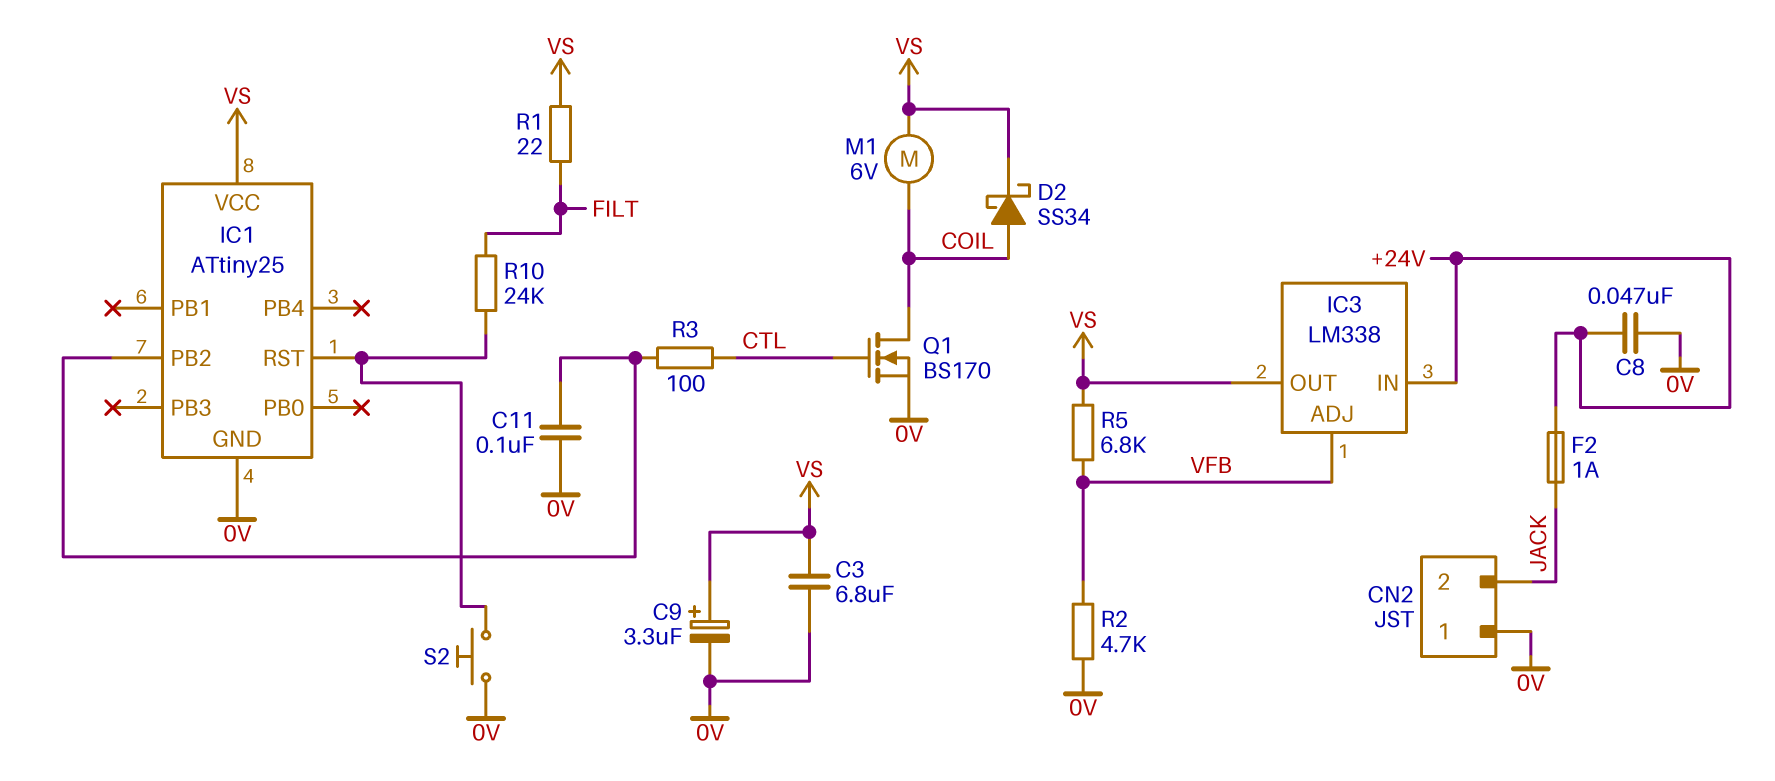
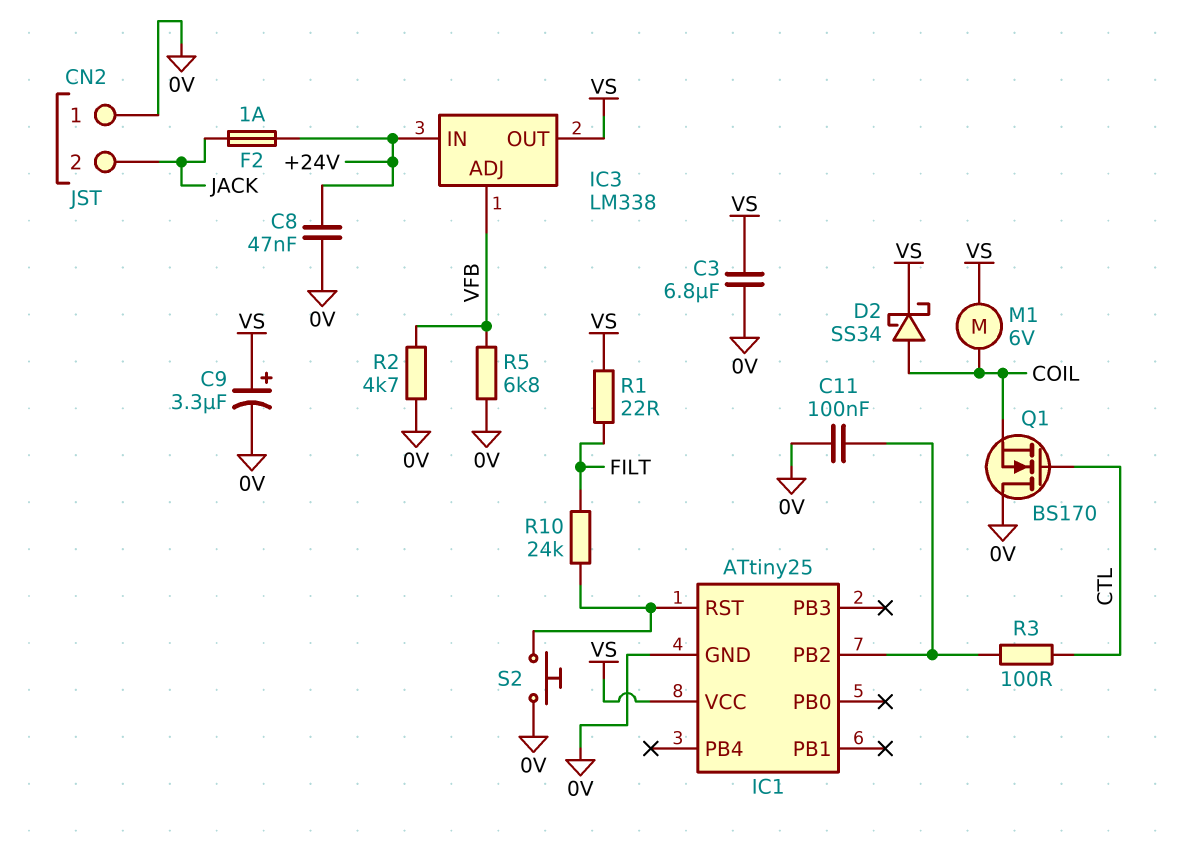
Q1: NMOS BS170 (G CTL, D COIL, S 0V) -> NMOS BS170 (G CTL, D 0V, S COIL)
R5: 6.8k (VFB, VS) -> 6.8k (0V, VFB)

